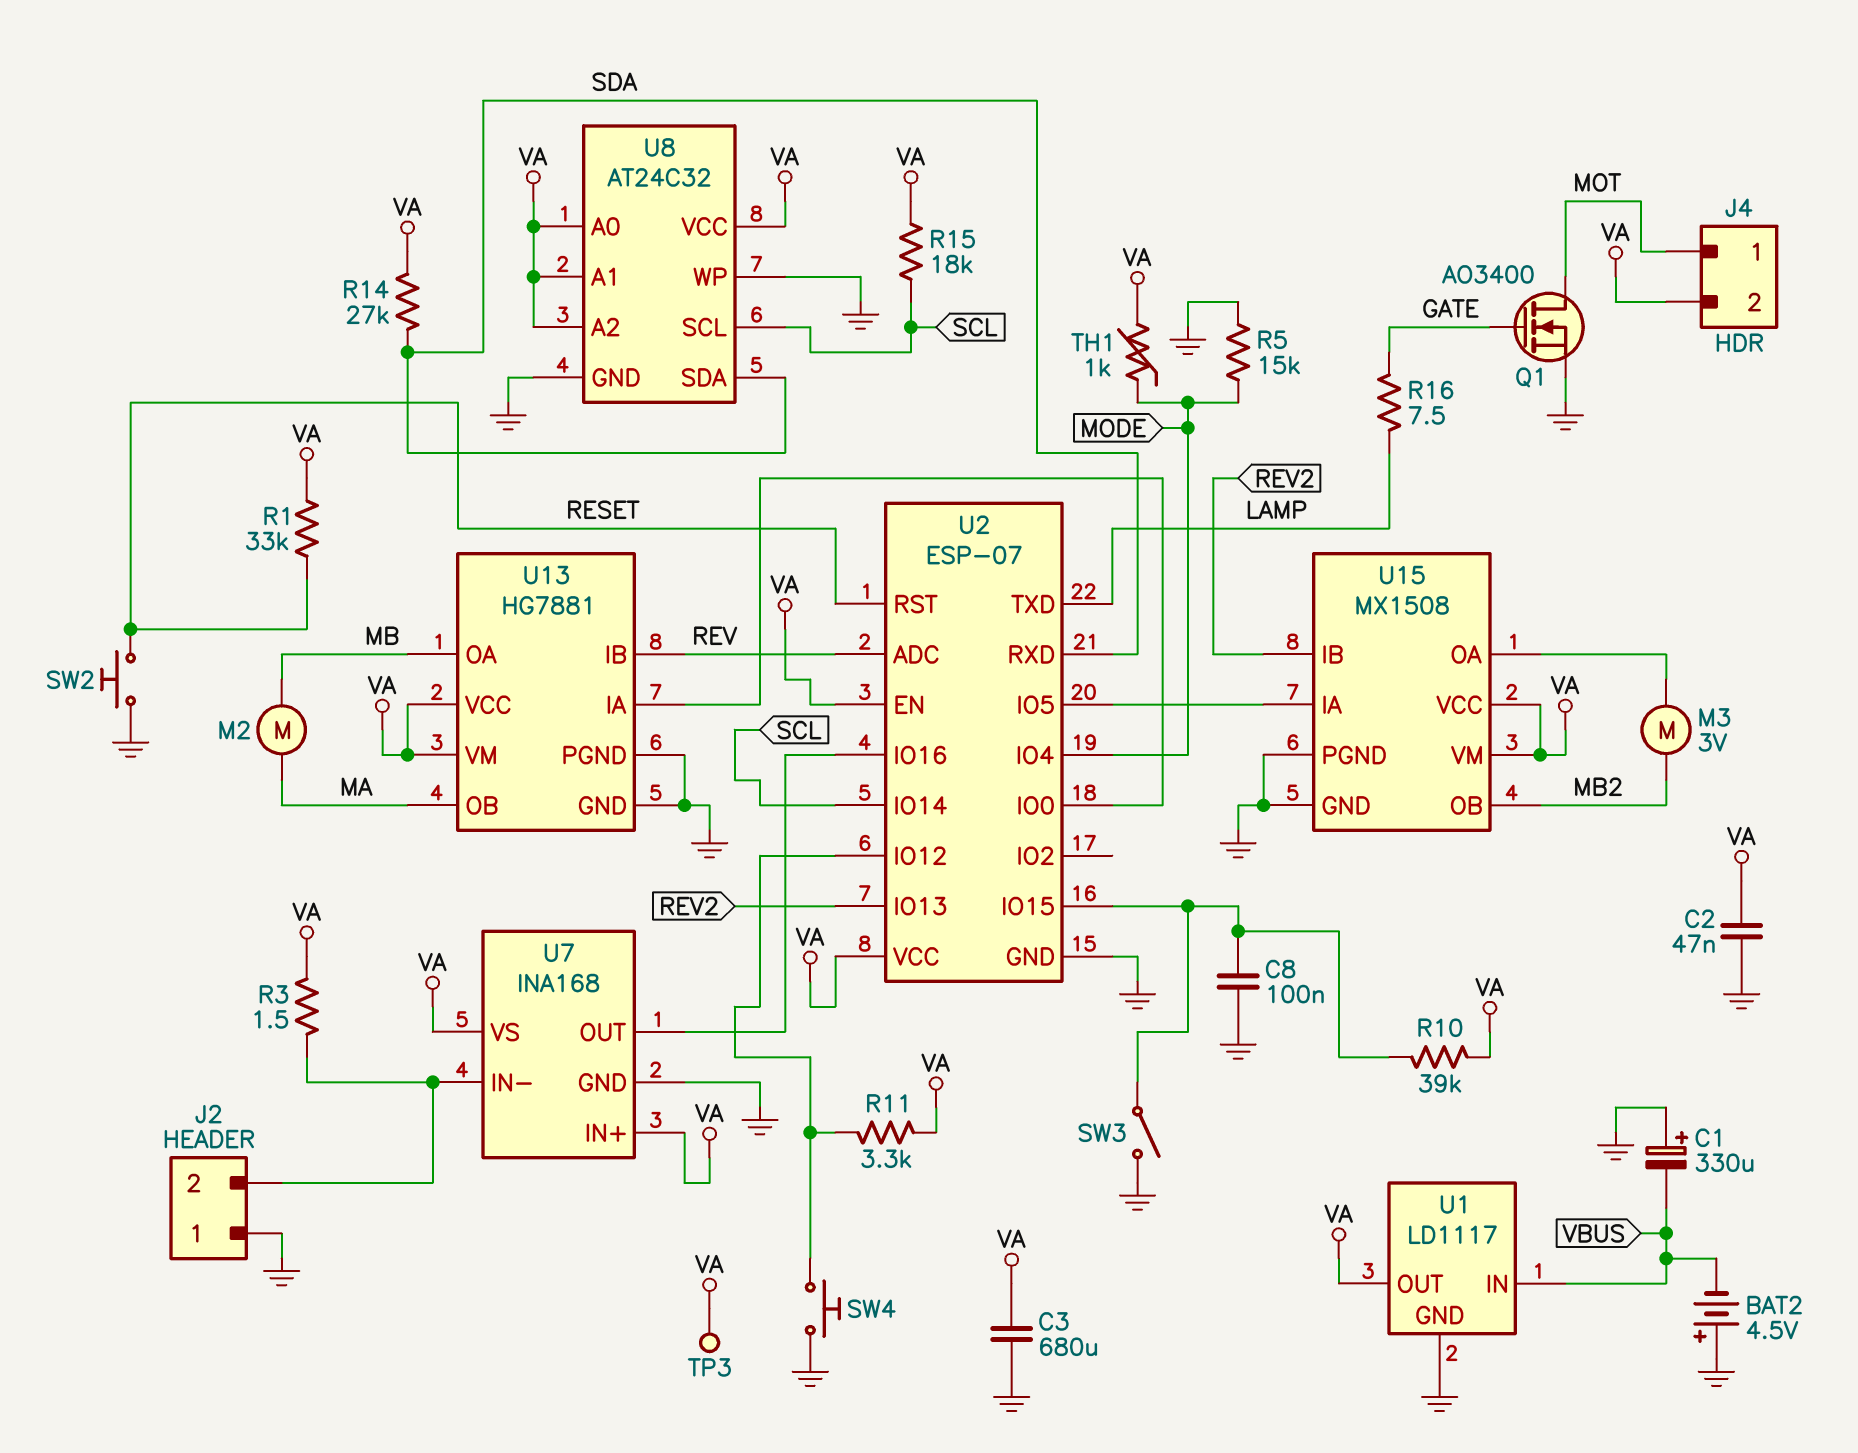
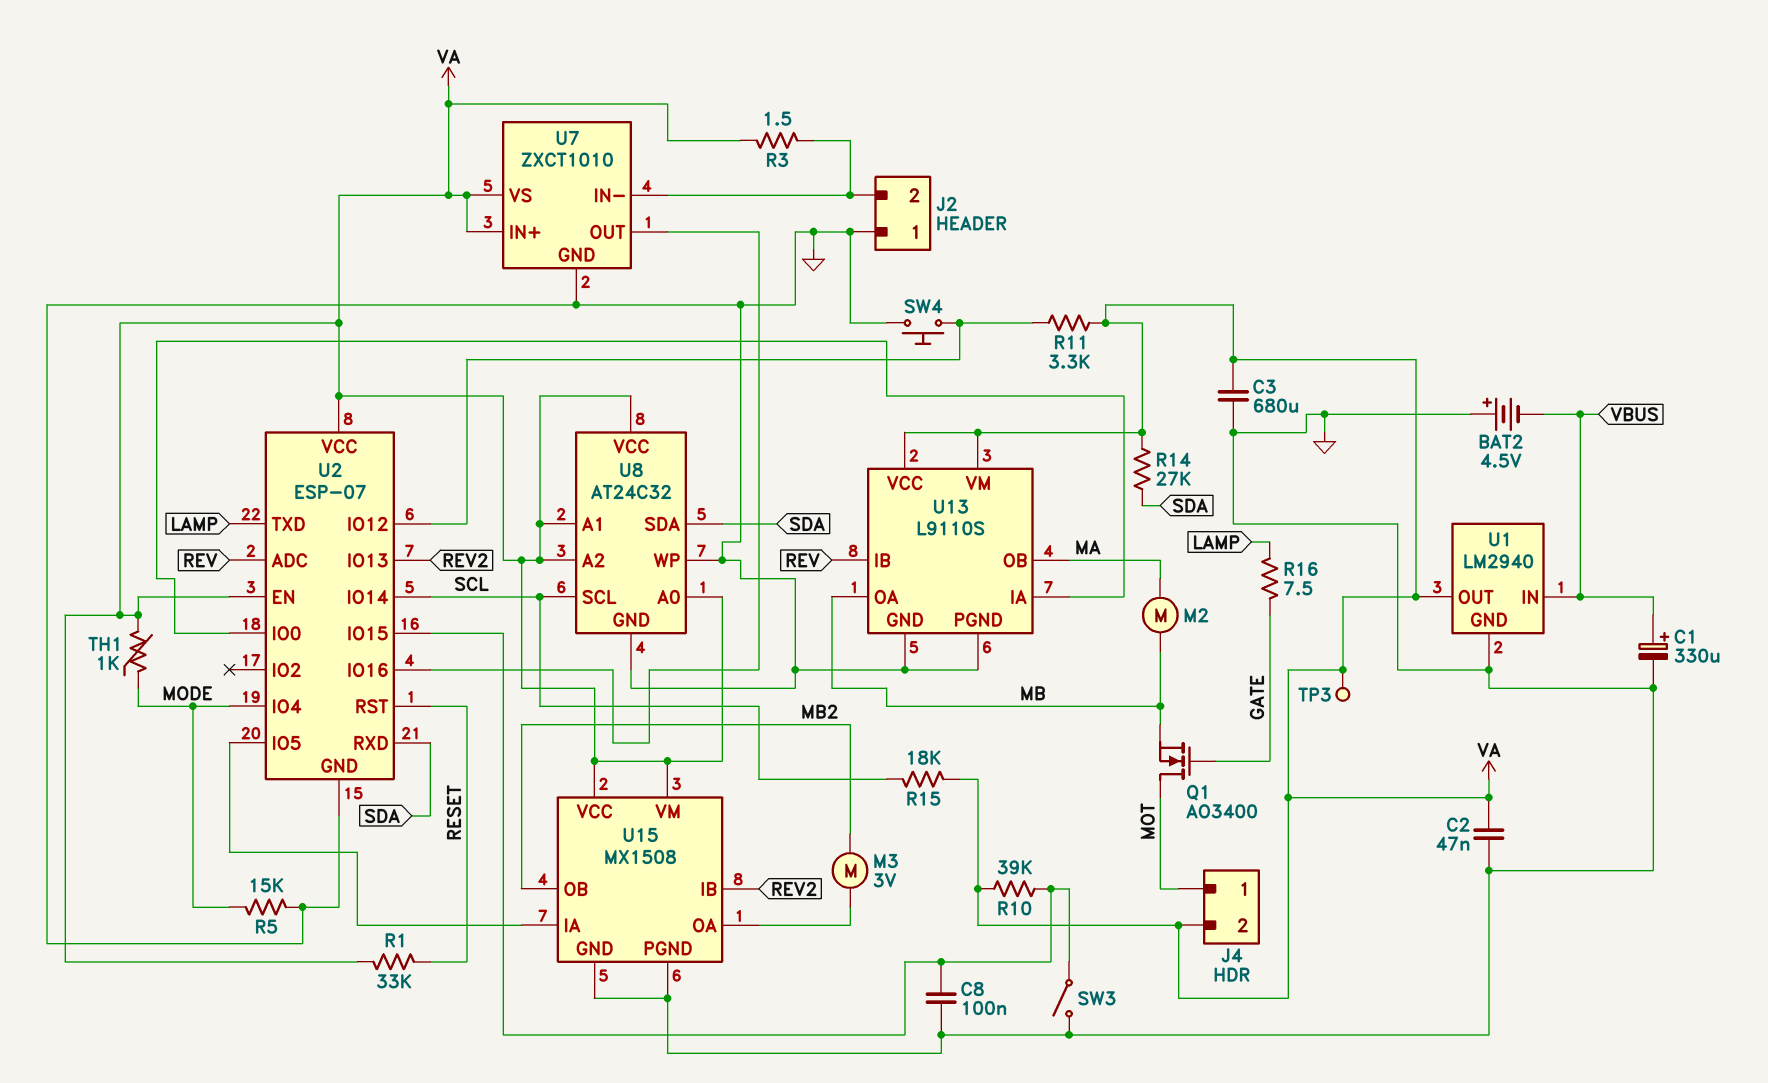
C1: 330uF (plus GND, minus VBUS) -> 330uF (plus VBUS, minus GND)
Q1: NMOS AO3400 (G GATE, D MOT, S GND) -> NMOS AO3400 (G GATE, D MOT, S MB)
SW2: button (GND, RESET) -> none
U1: LD1117 -> LM2940
U7: INA168 -> ZXCT1010
U13: HG7881 -> L9110S

